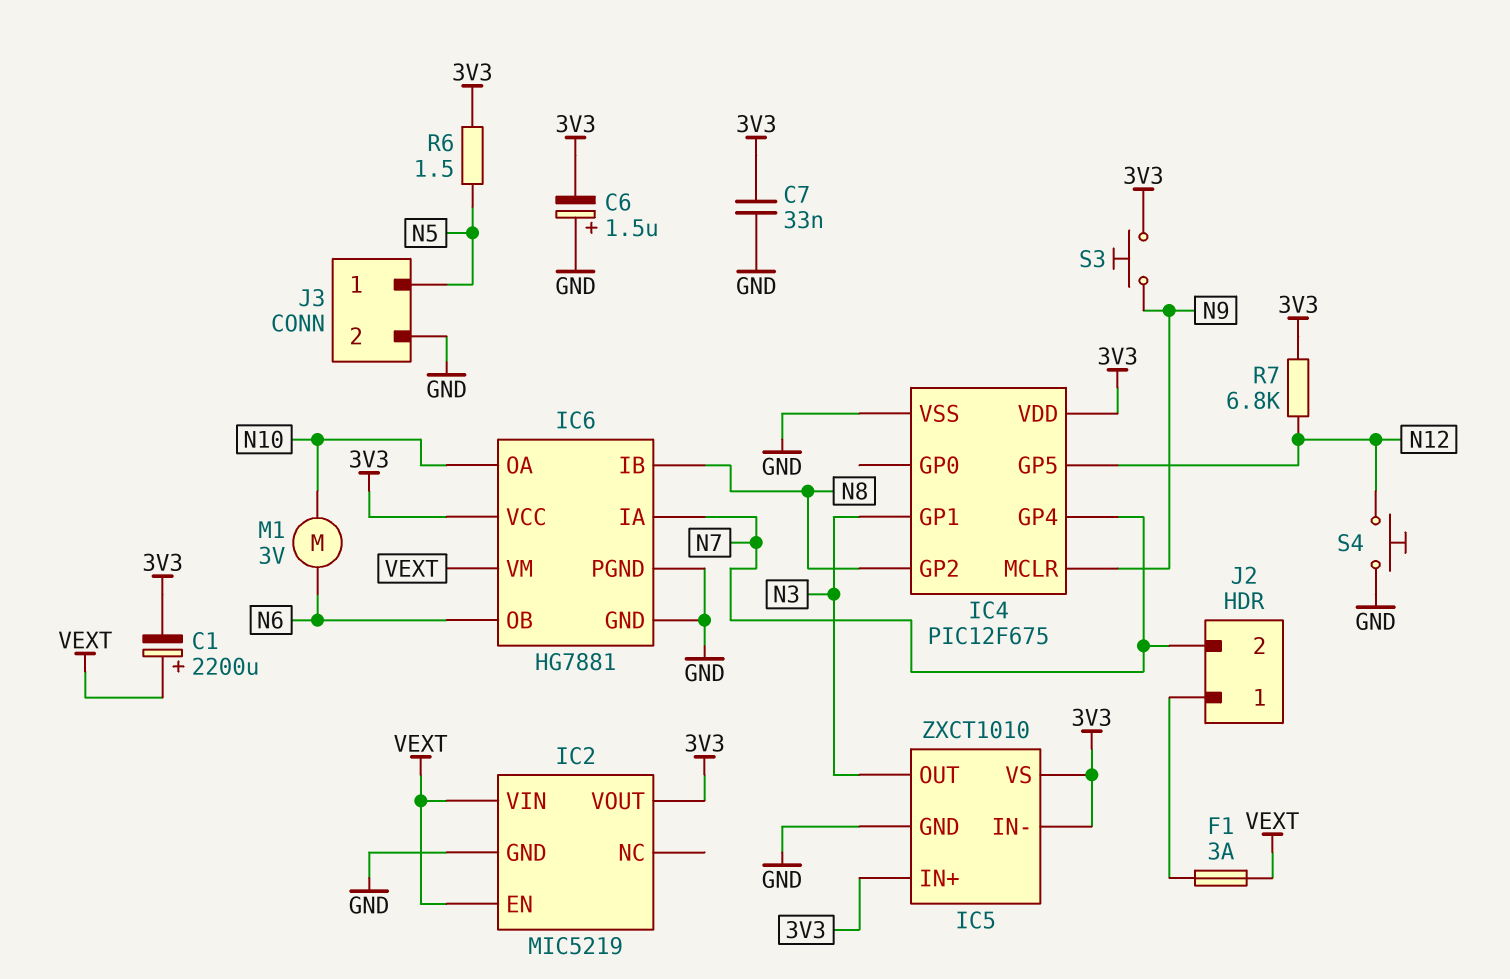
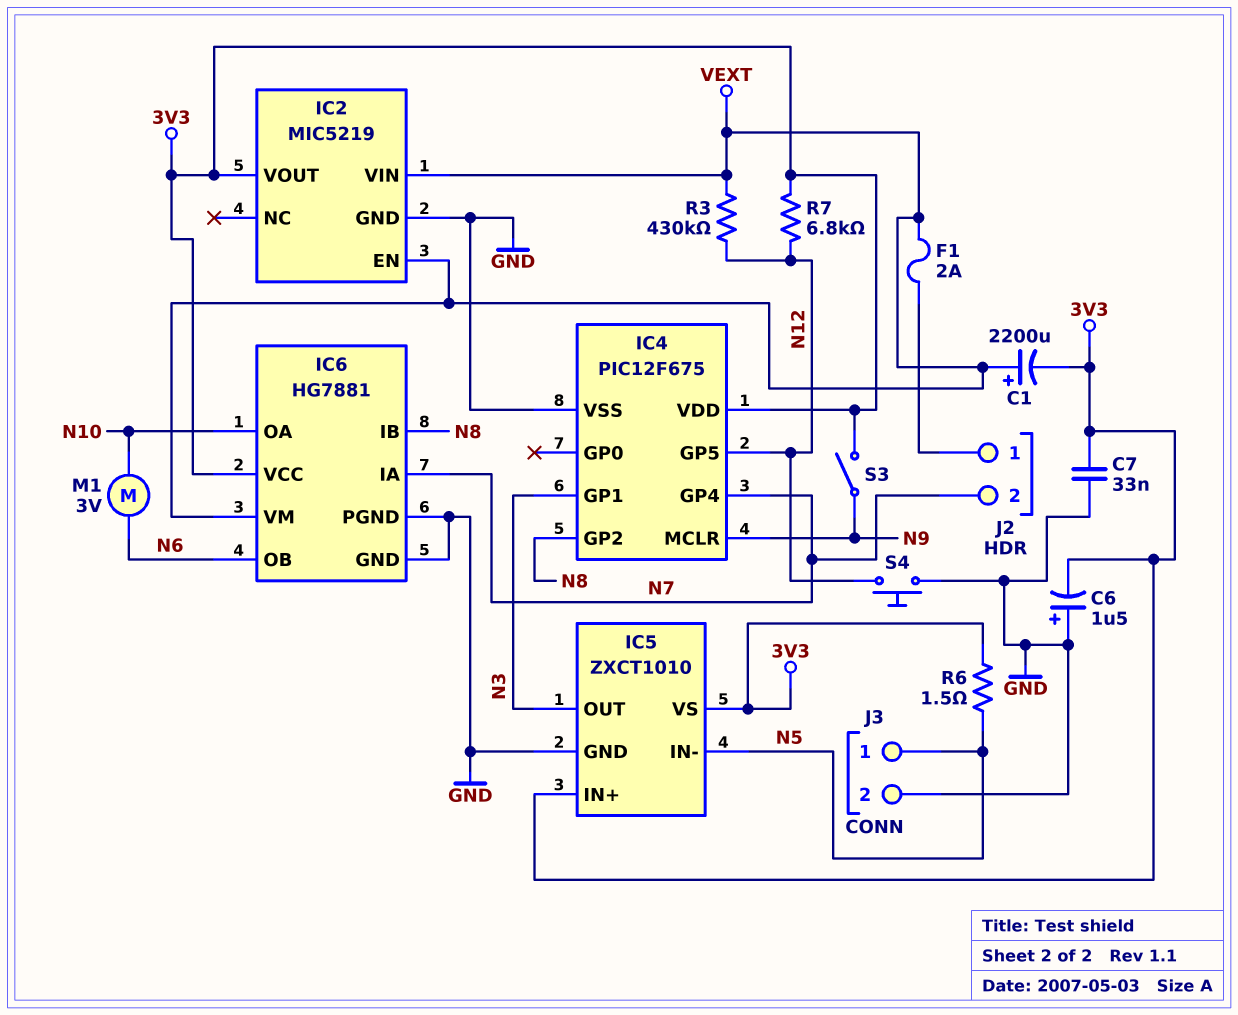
F1: 3A (J2/1, VEXT) -> 2A (J2/1, VEXT)
IC5 pin IN-: 3V3 -> N5
R3: none -> 430k (N12, VEXT)
S3: button (3V3, N9) -> switch (3V3, N9)

